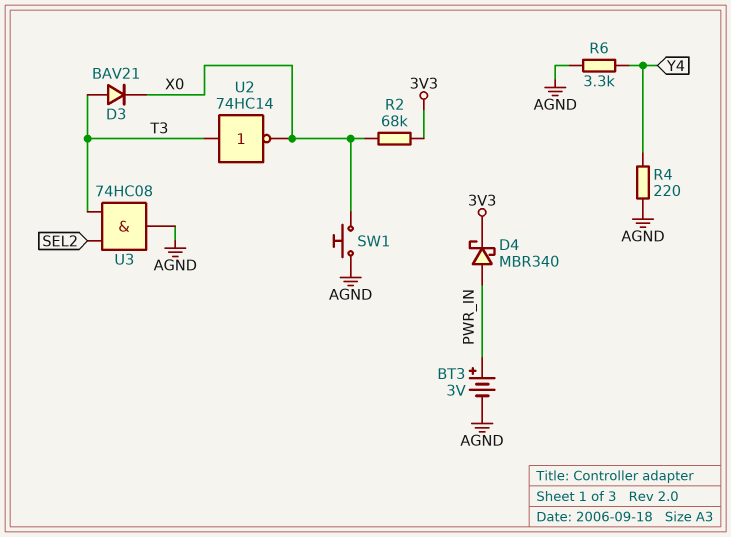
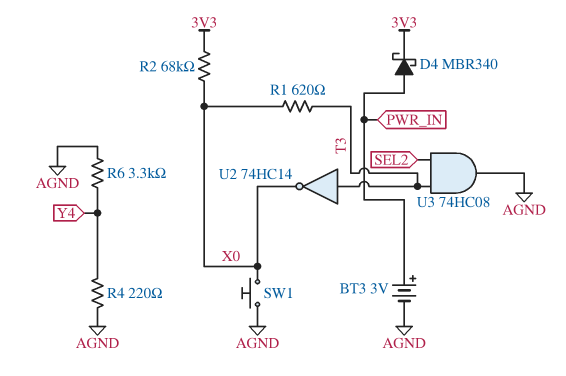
D3: diode BAV21 (A T3, K X0) -> none
R1: none -> 620 (T3, X0)

